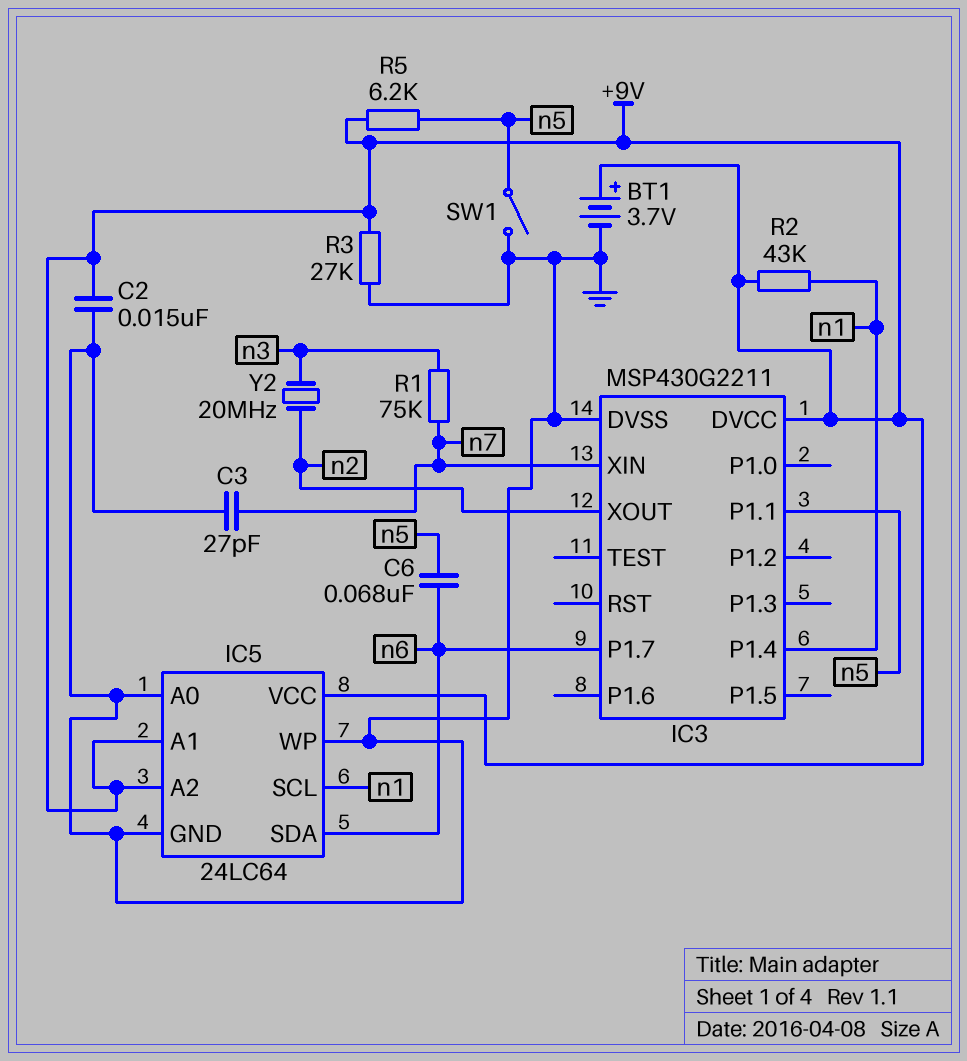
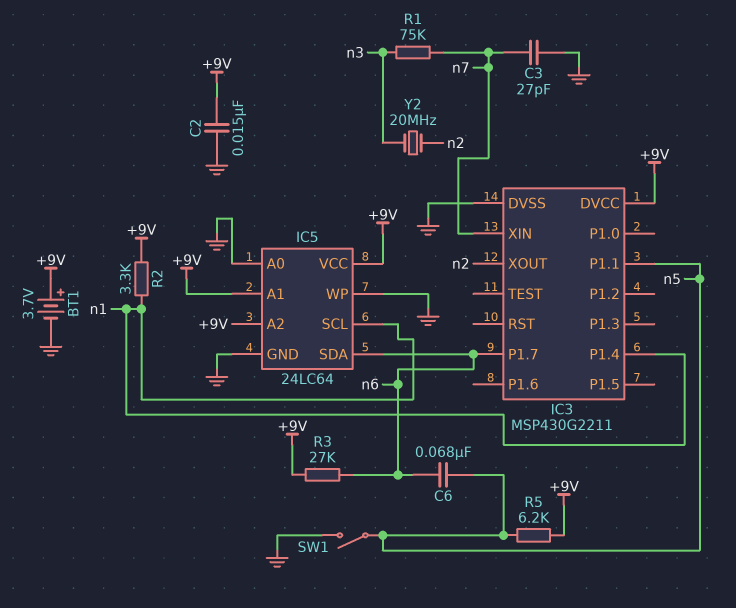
R2: 43k (+9V, n1) -> 3.3k (+9V, n1)
R3: 27k (+9V, GND) -> 27k (+9V, n6)

